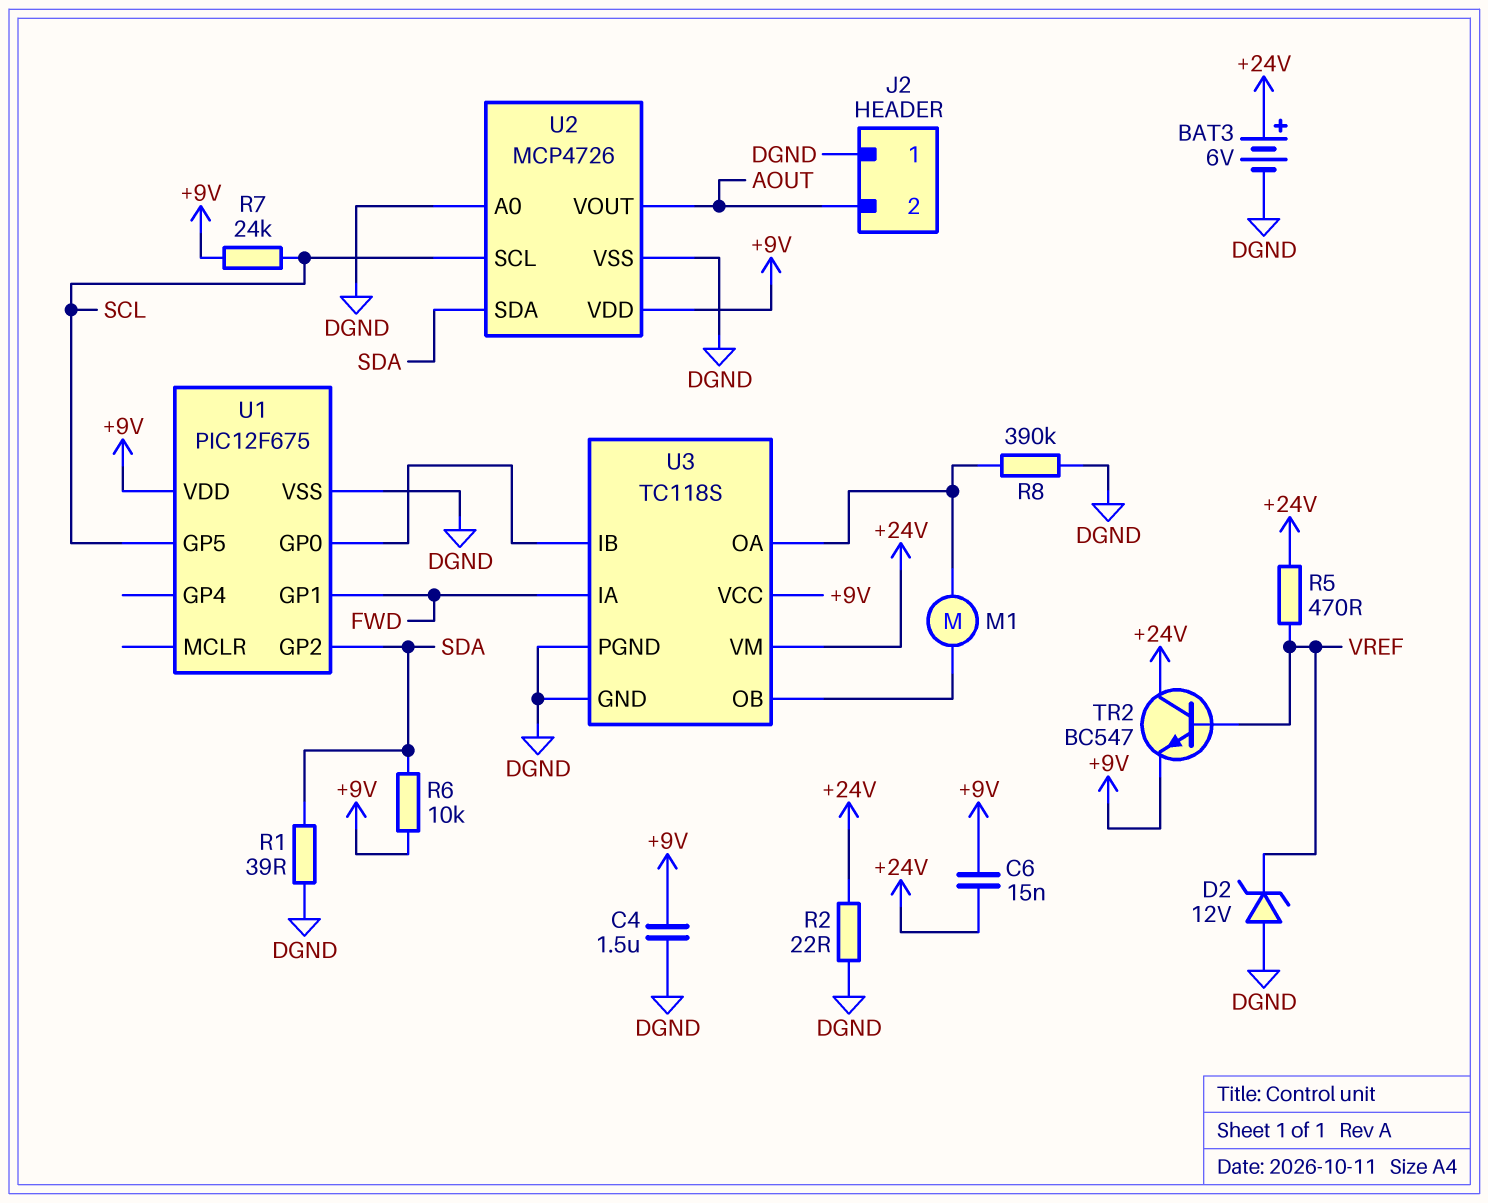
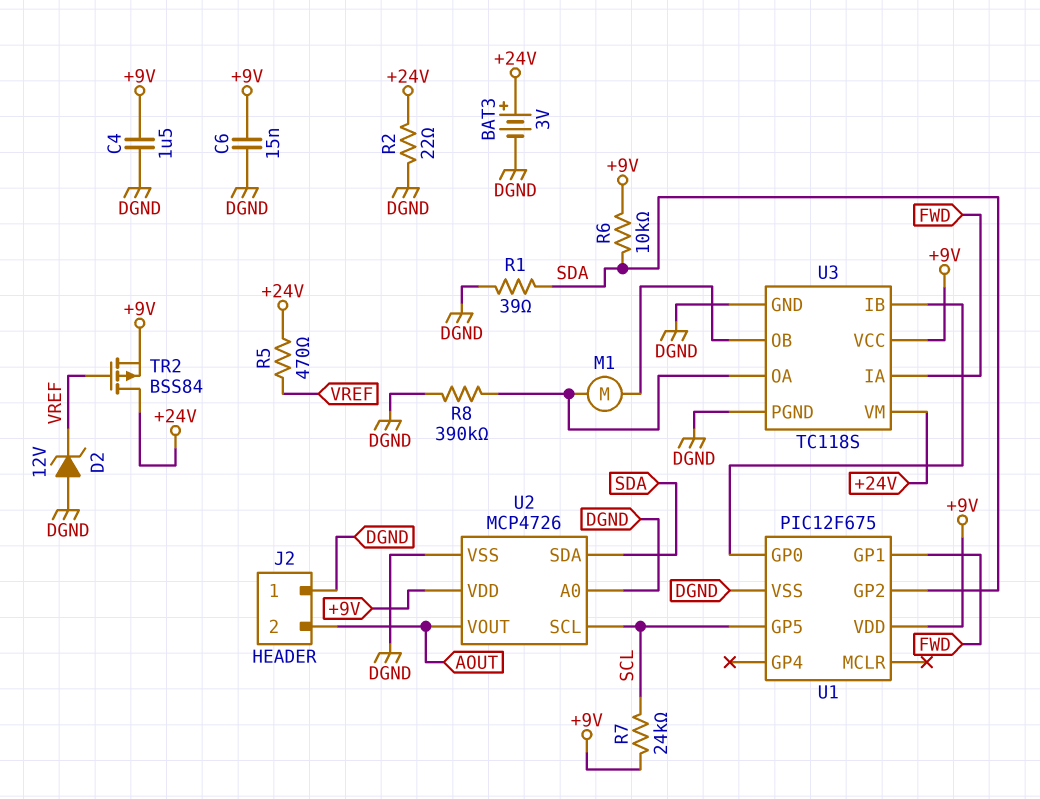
BAT3: 6V (plus +24V, minus DGND) -> 3V (plus +24V, minus DGND)
C6: 15nF (+9V, +24V) -> 15nF (+9V, DGND)
TR2: NPN BC547 (B VREF, C +24V, E +9V) -> PMOS BSS84 (G VREF, D +24V, S +9V)

